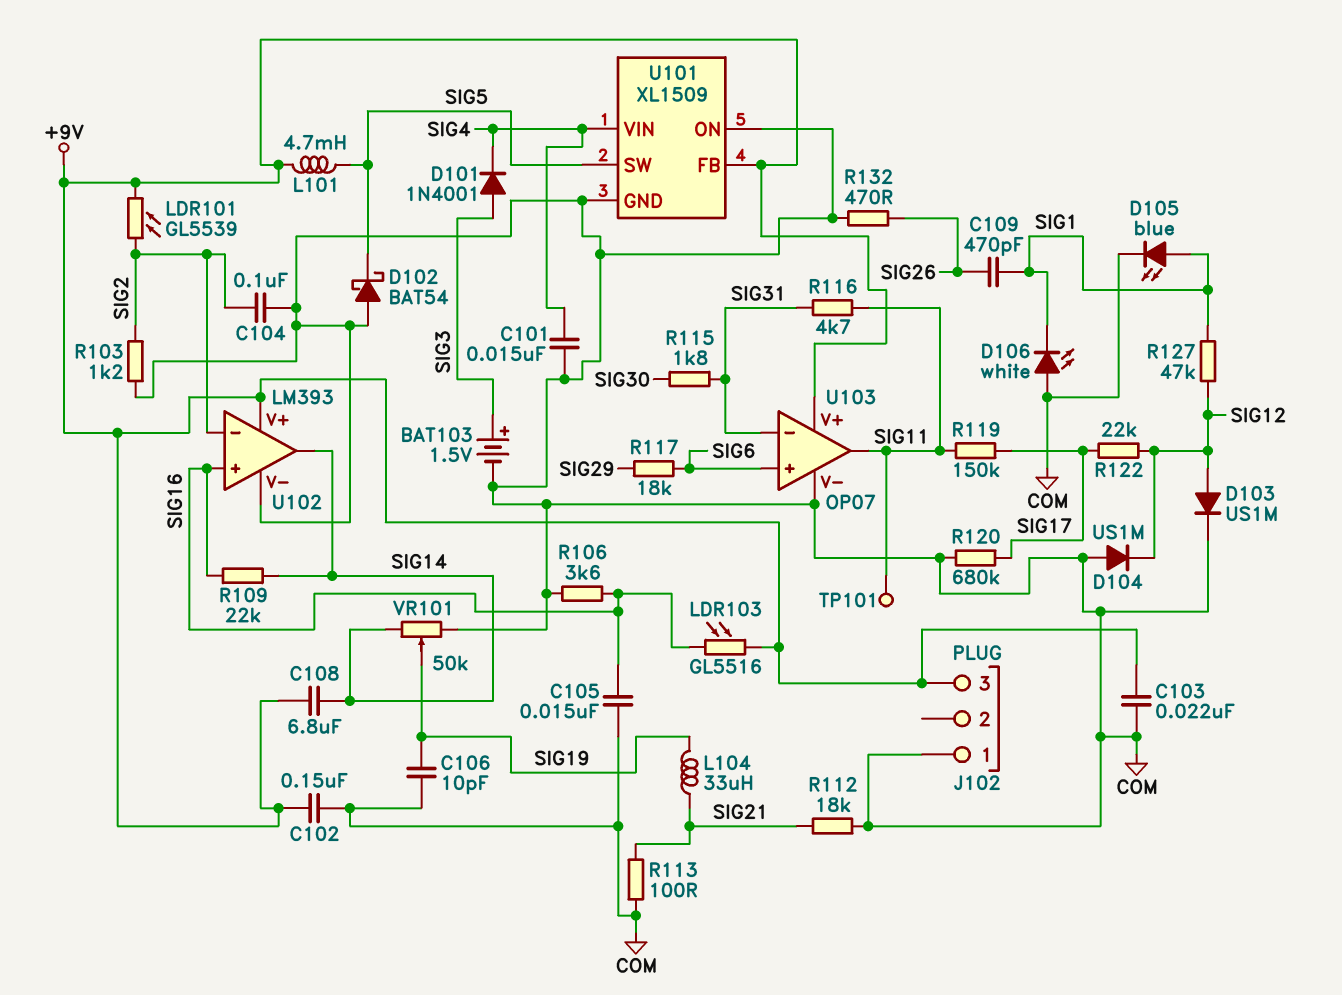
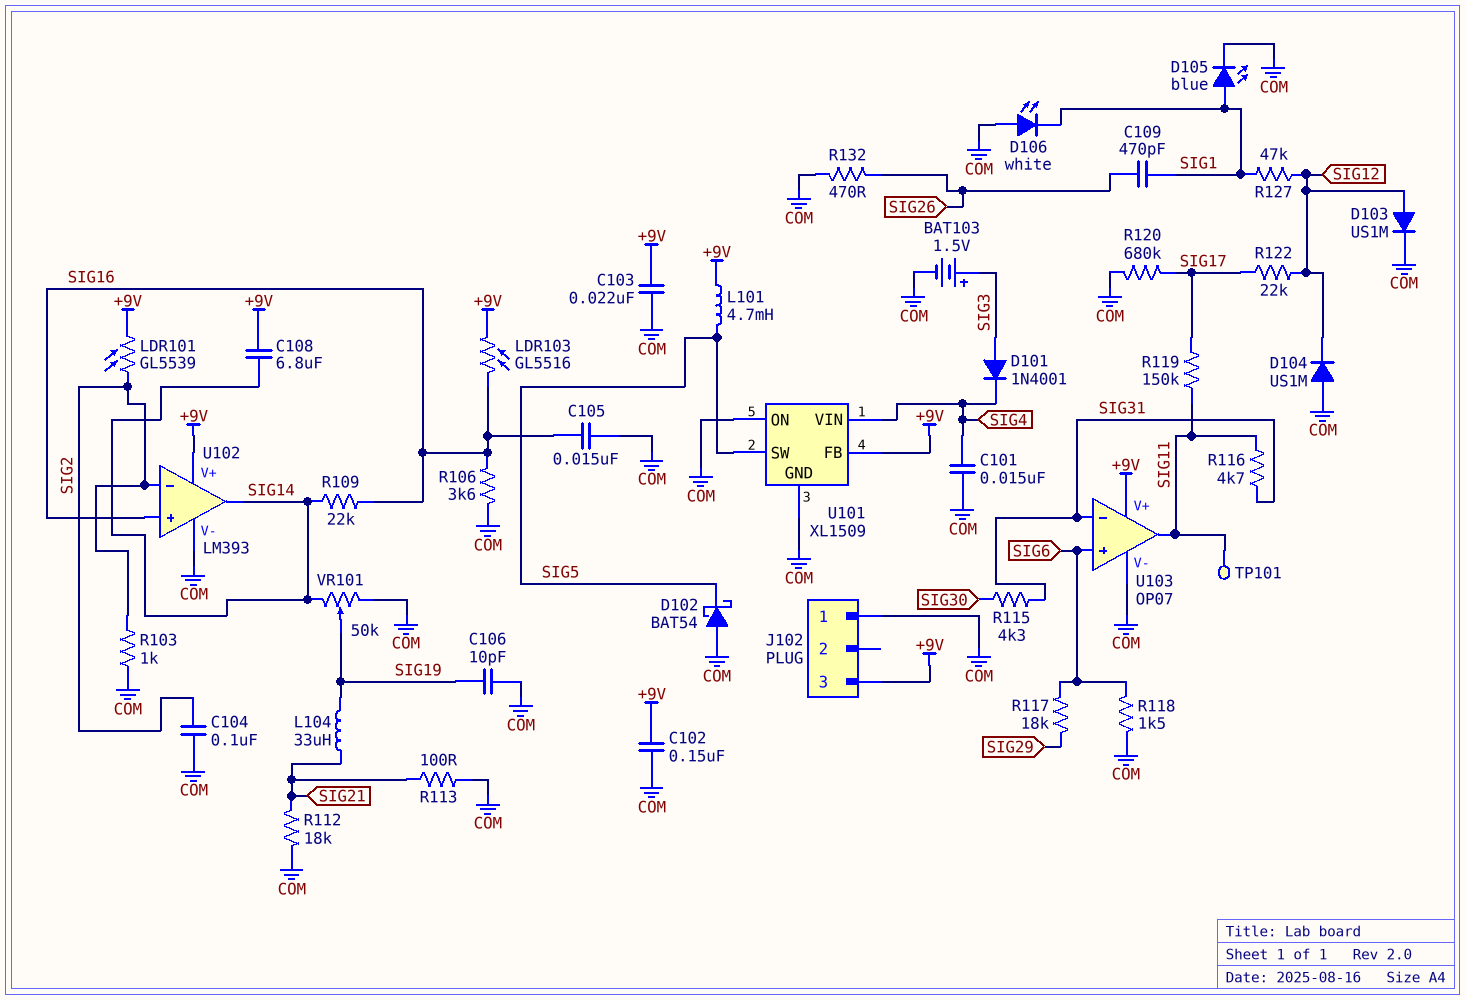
R103: 1.2k (COM, SIG2) -> 1k (COM, SIG2)
R115: 1.8k (SIG30, SIG31) -> 4.3k (SIG30, SIG31)
R118: none -> 1.5k (COM, SIG6)

